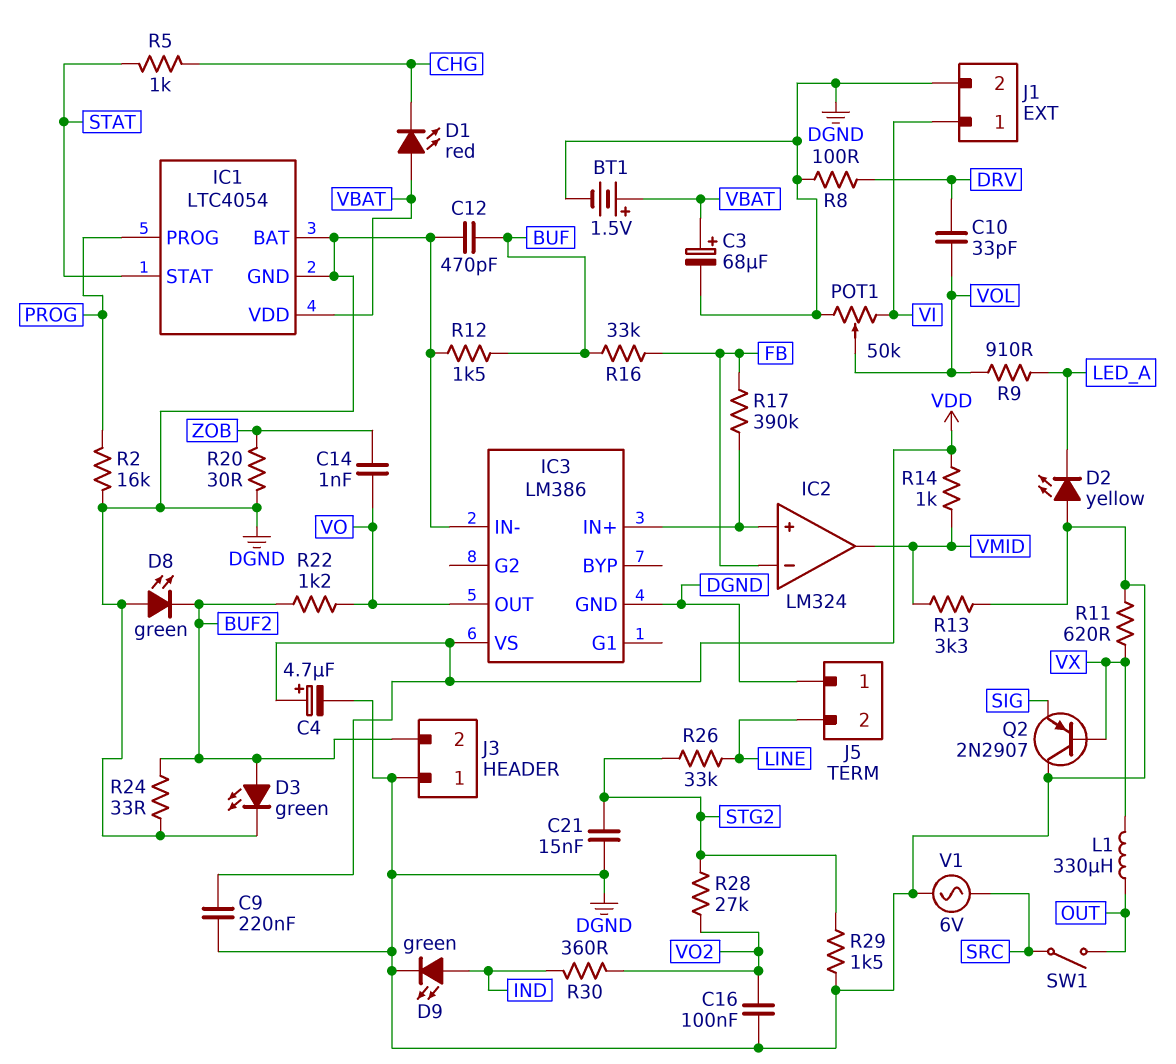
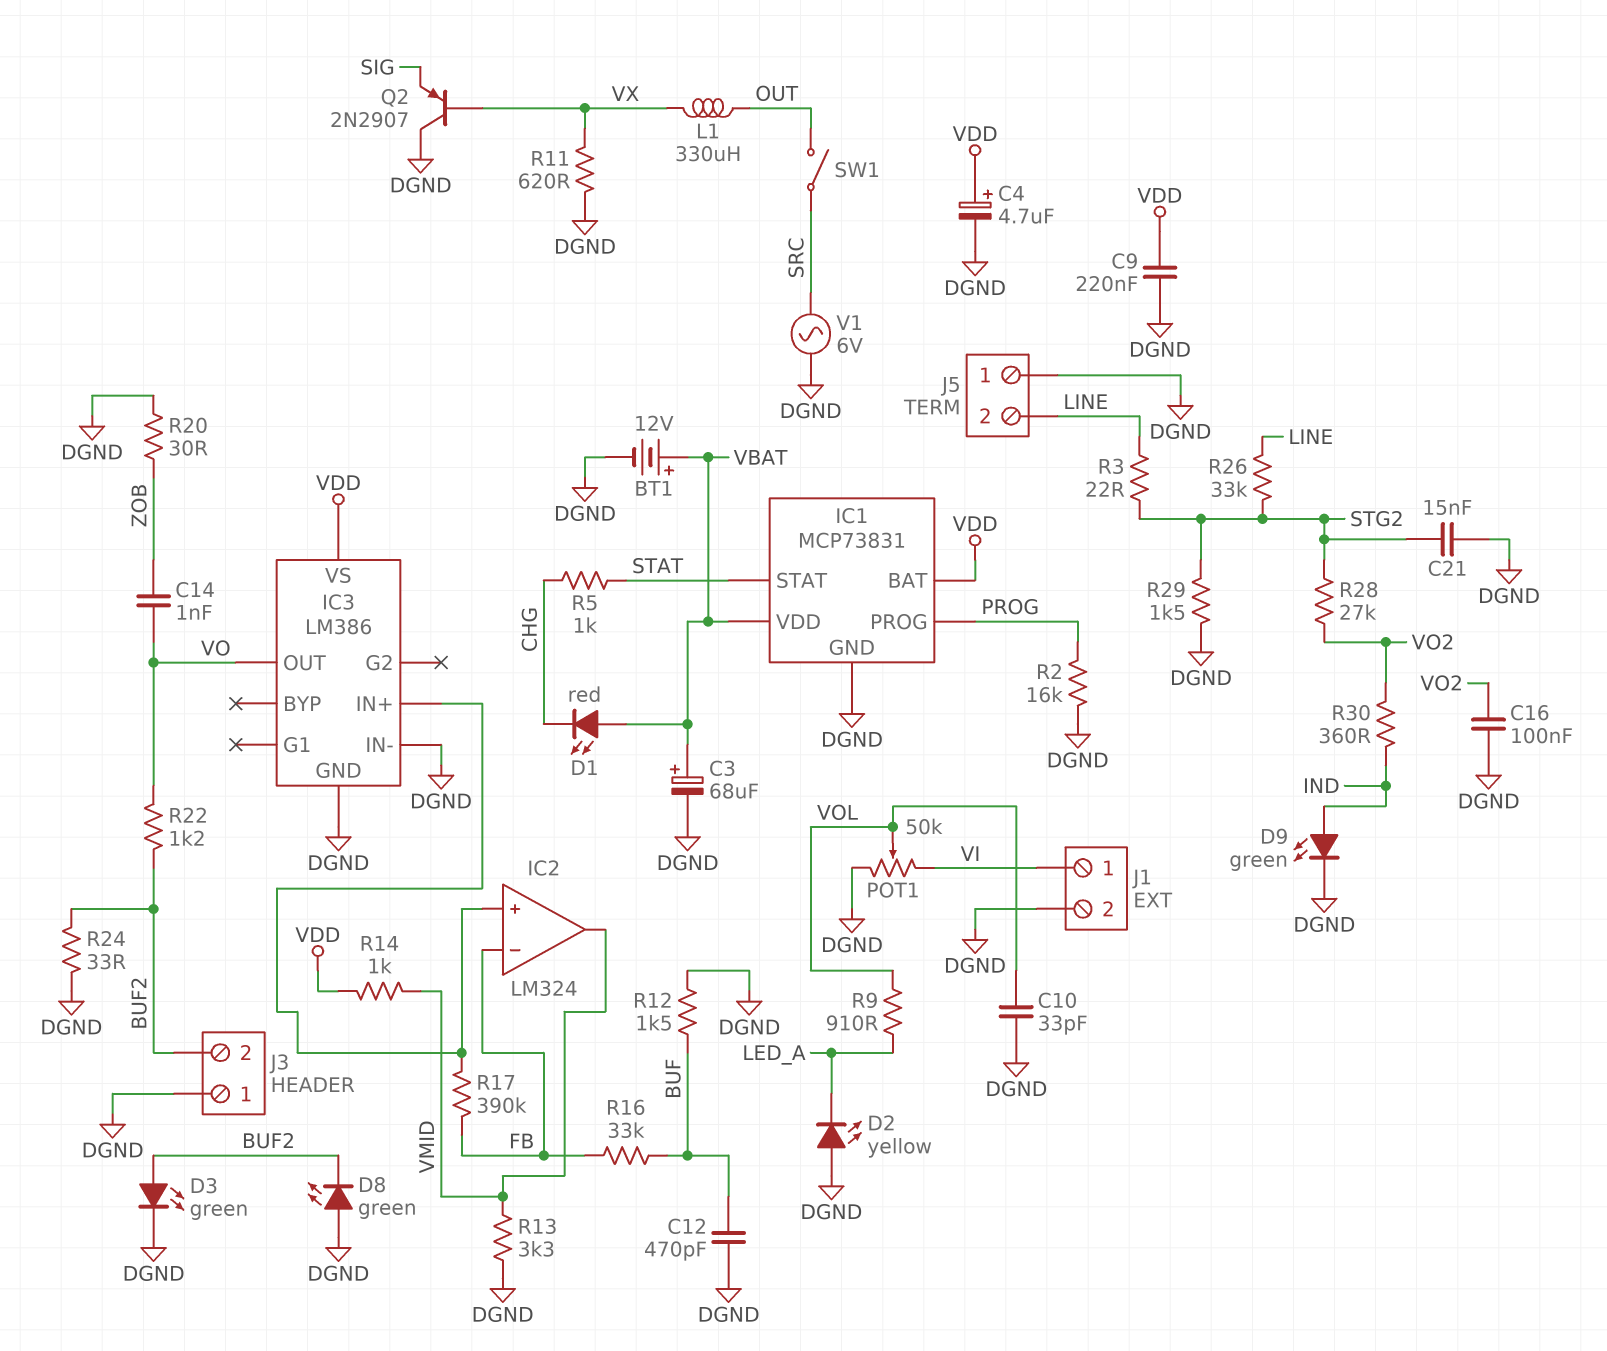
BT1: 1.5V (plus VBAT, minus DGND) -> 12V (plus VBAT, minus DGND)
C10: 33pF (DRV, VOL) -> 33pF (DGND, VOL)
IC1: LTC4054 -> MCP73831
IC1 pin BAT: DGND -> VDD
R3: none -> 22 (LINE, STG2)
R8: 100 (DGND, DRV) -> none

